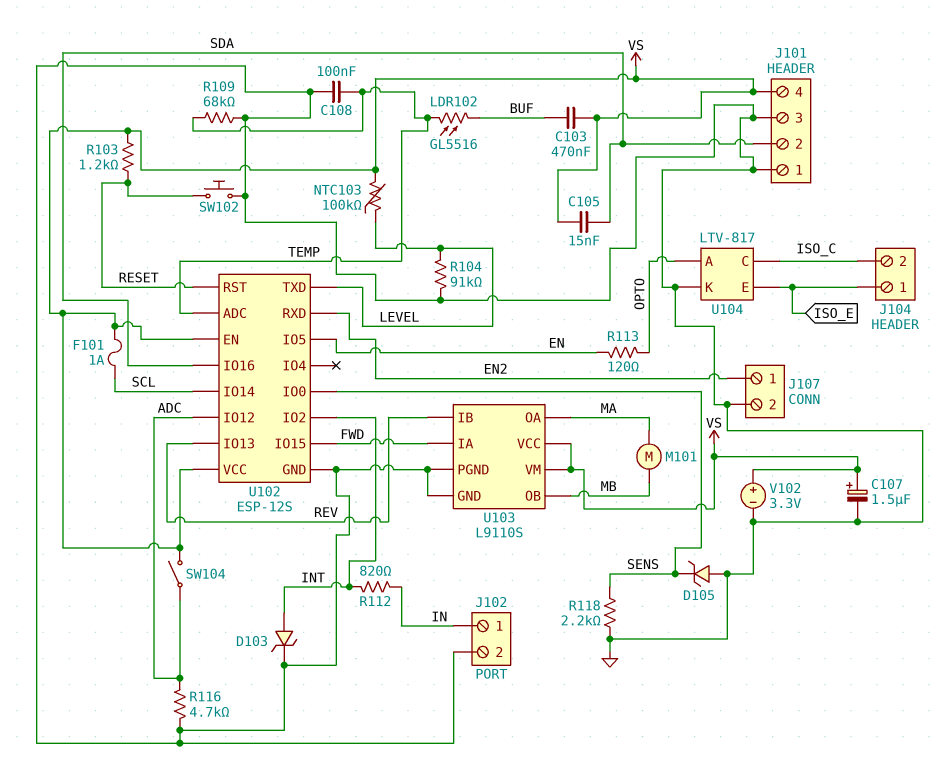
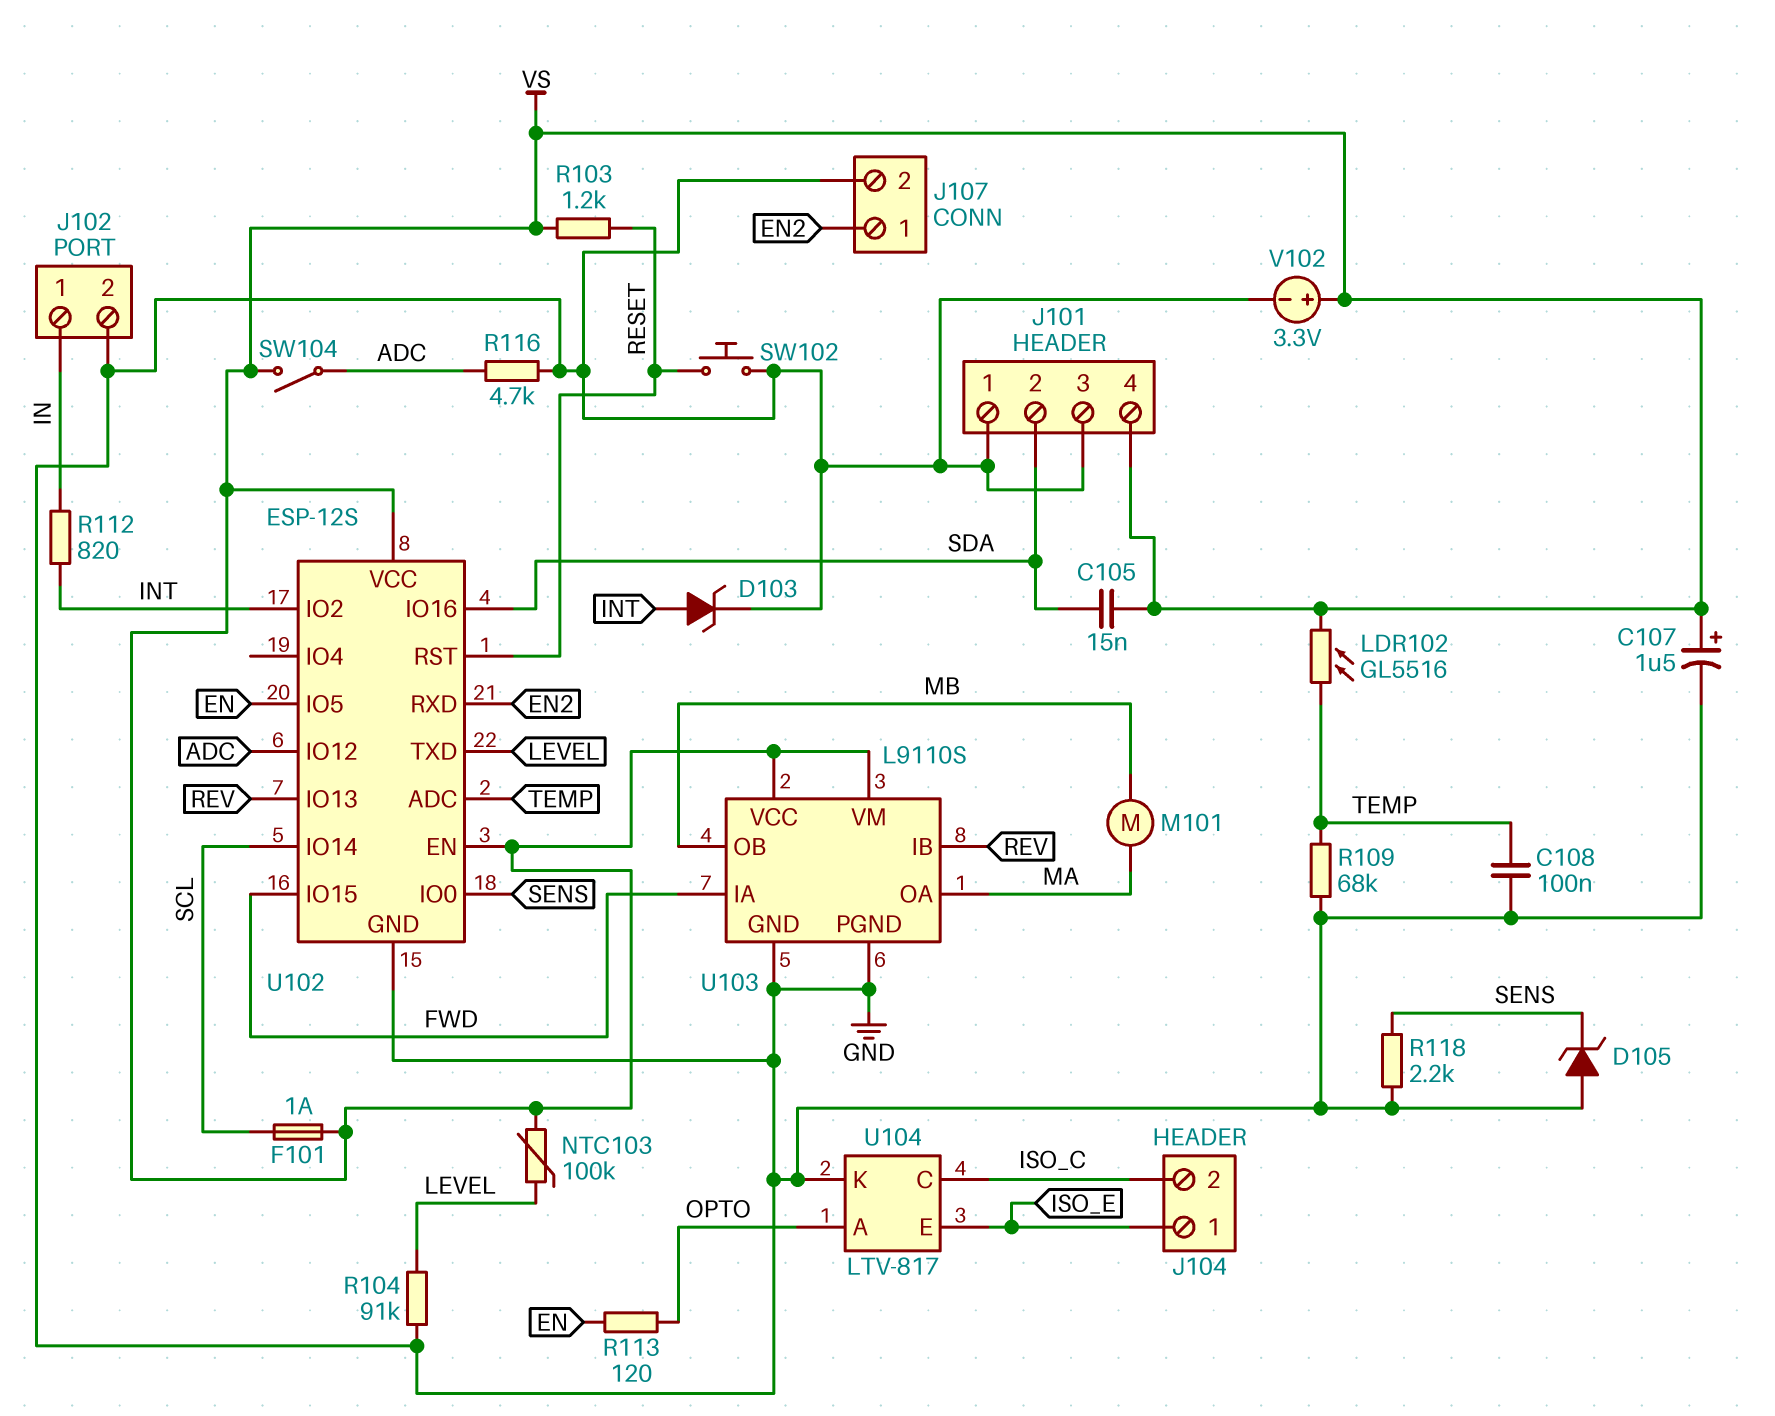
C103: 470nF (BUF, VS) -> none
LDR102: GL5516 (BUF, TEMP) -> GL5516 (TEMP, VS)

